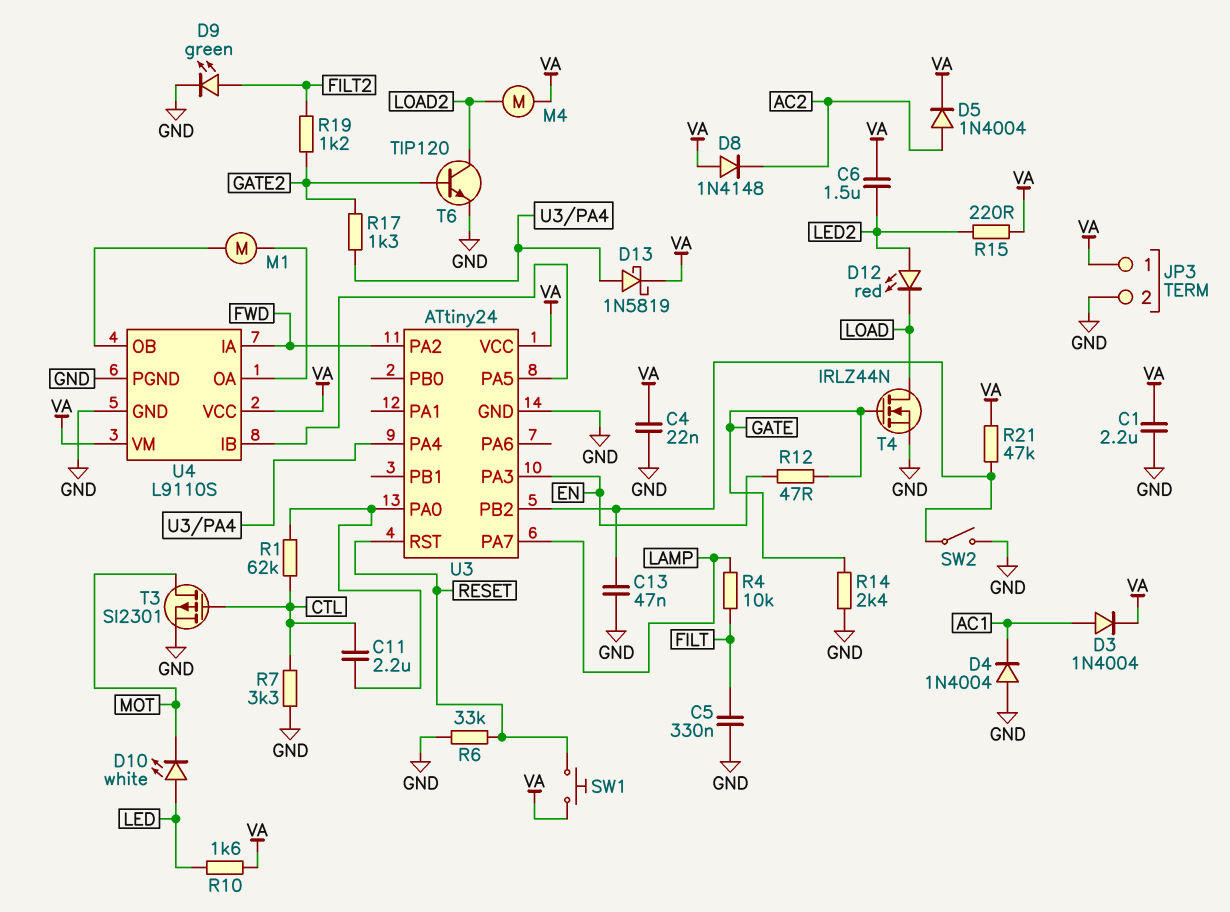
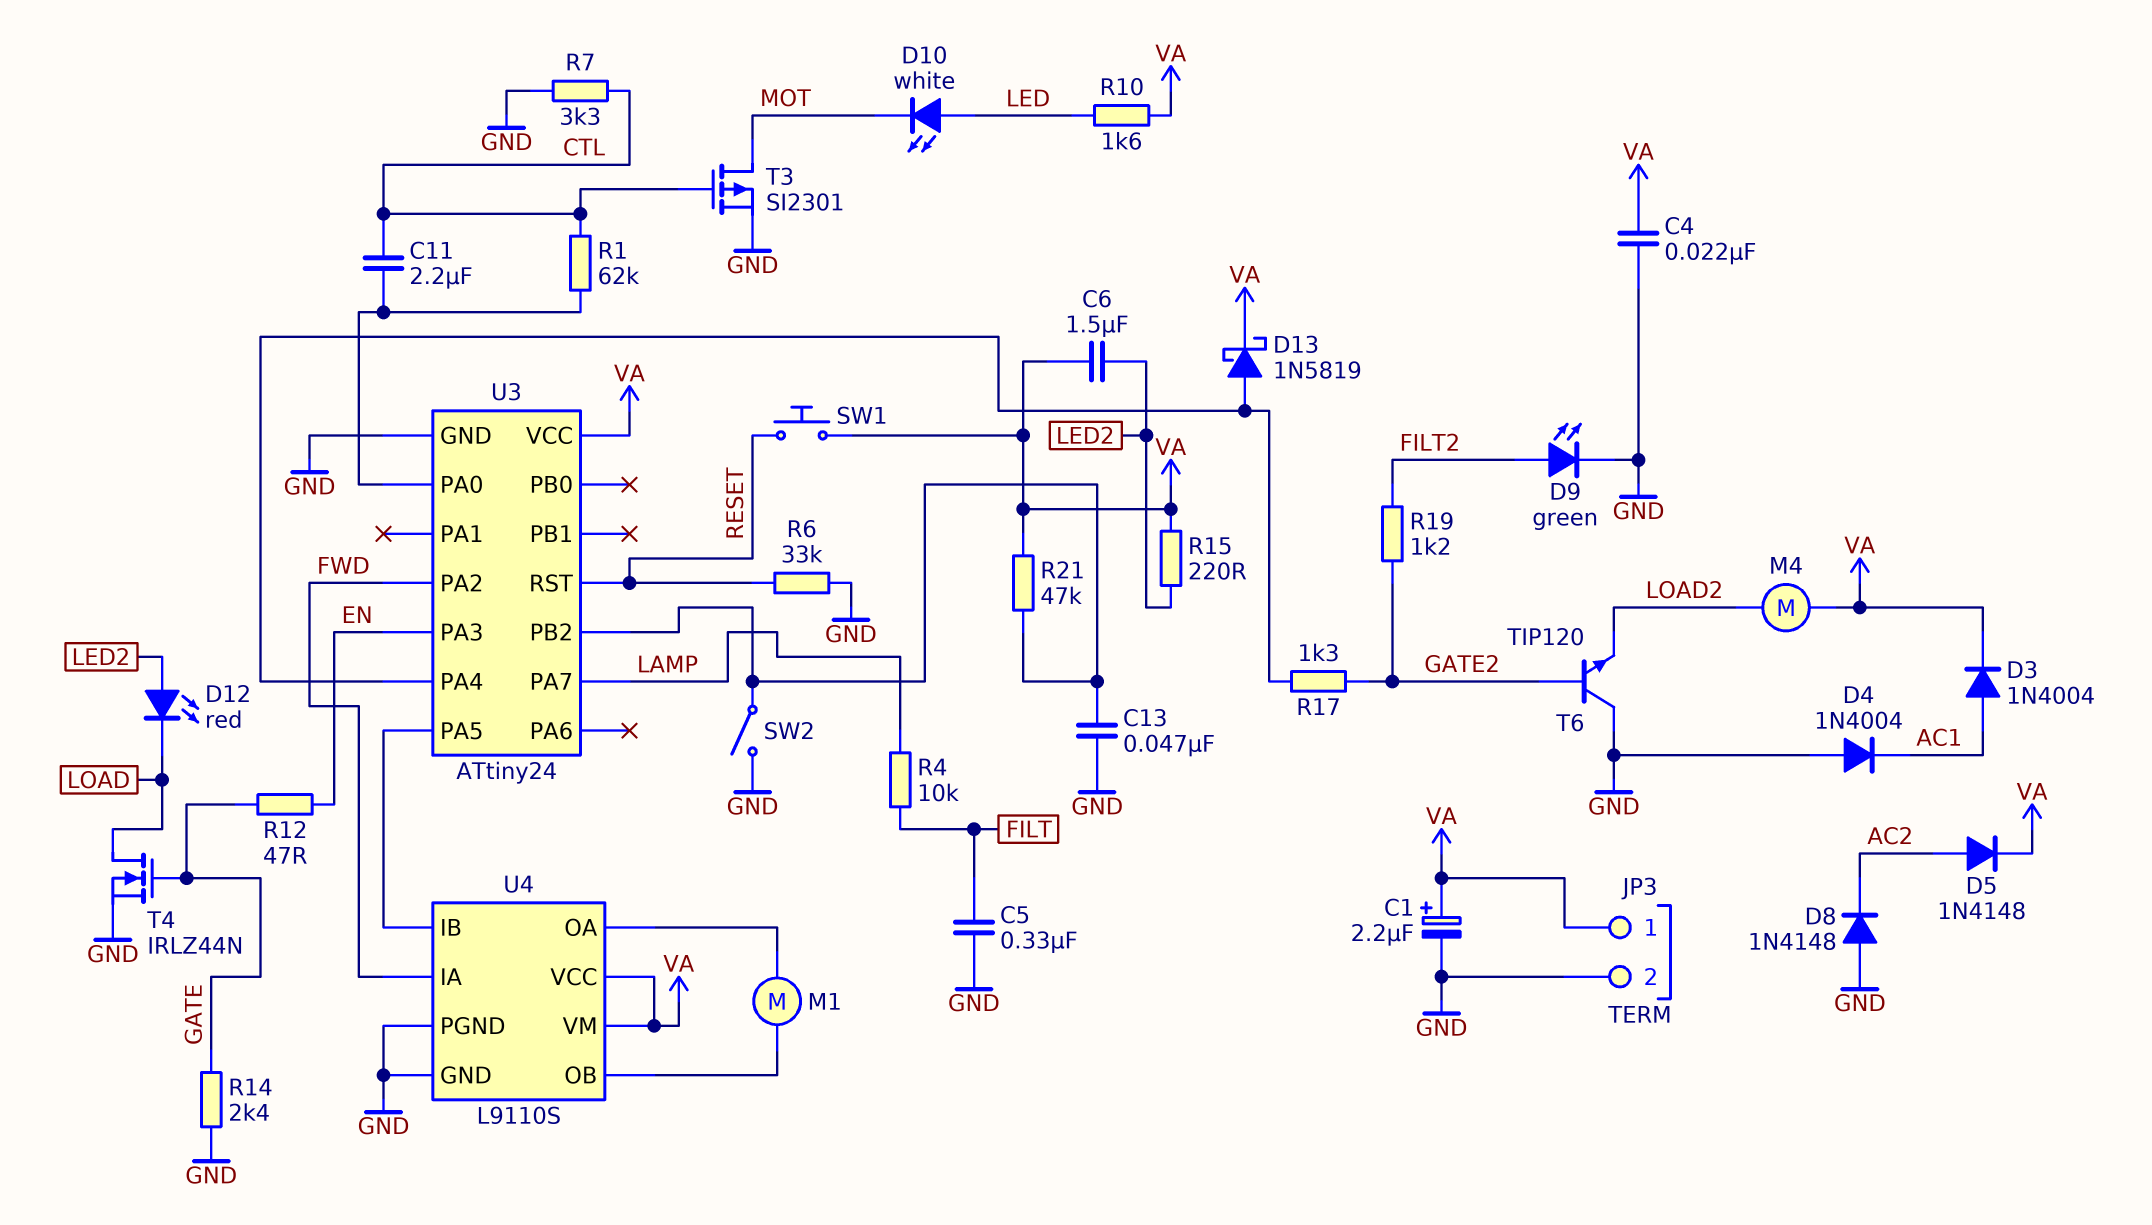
C1: 2.2uF (GND, VA) -> 2.2uF (plus VA, minus GND)
D5: diode 1N4004 (A AC2, K VA) -> diode 1N4148 (A AC2, K VA)
D8: diode 1N4148 (A VA, K AC2) -> diode 1N4148 (A GND, K AC2)
T6: NPN TIP120 (B GATE2, C LOAD2, E GND) -> NPN TIP120 (B GATE2, C GND, E LOAD2)

